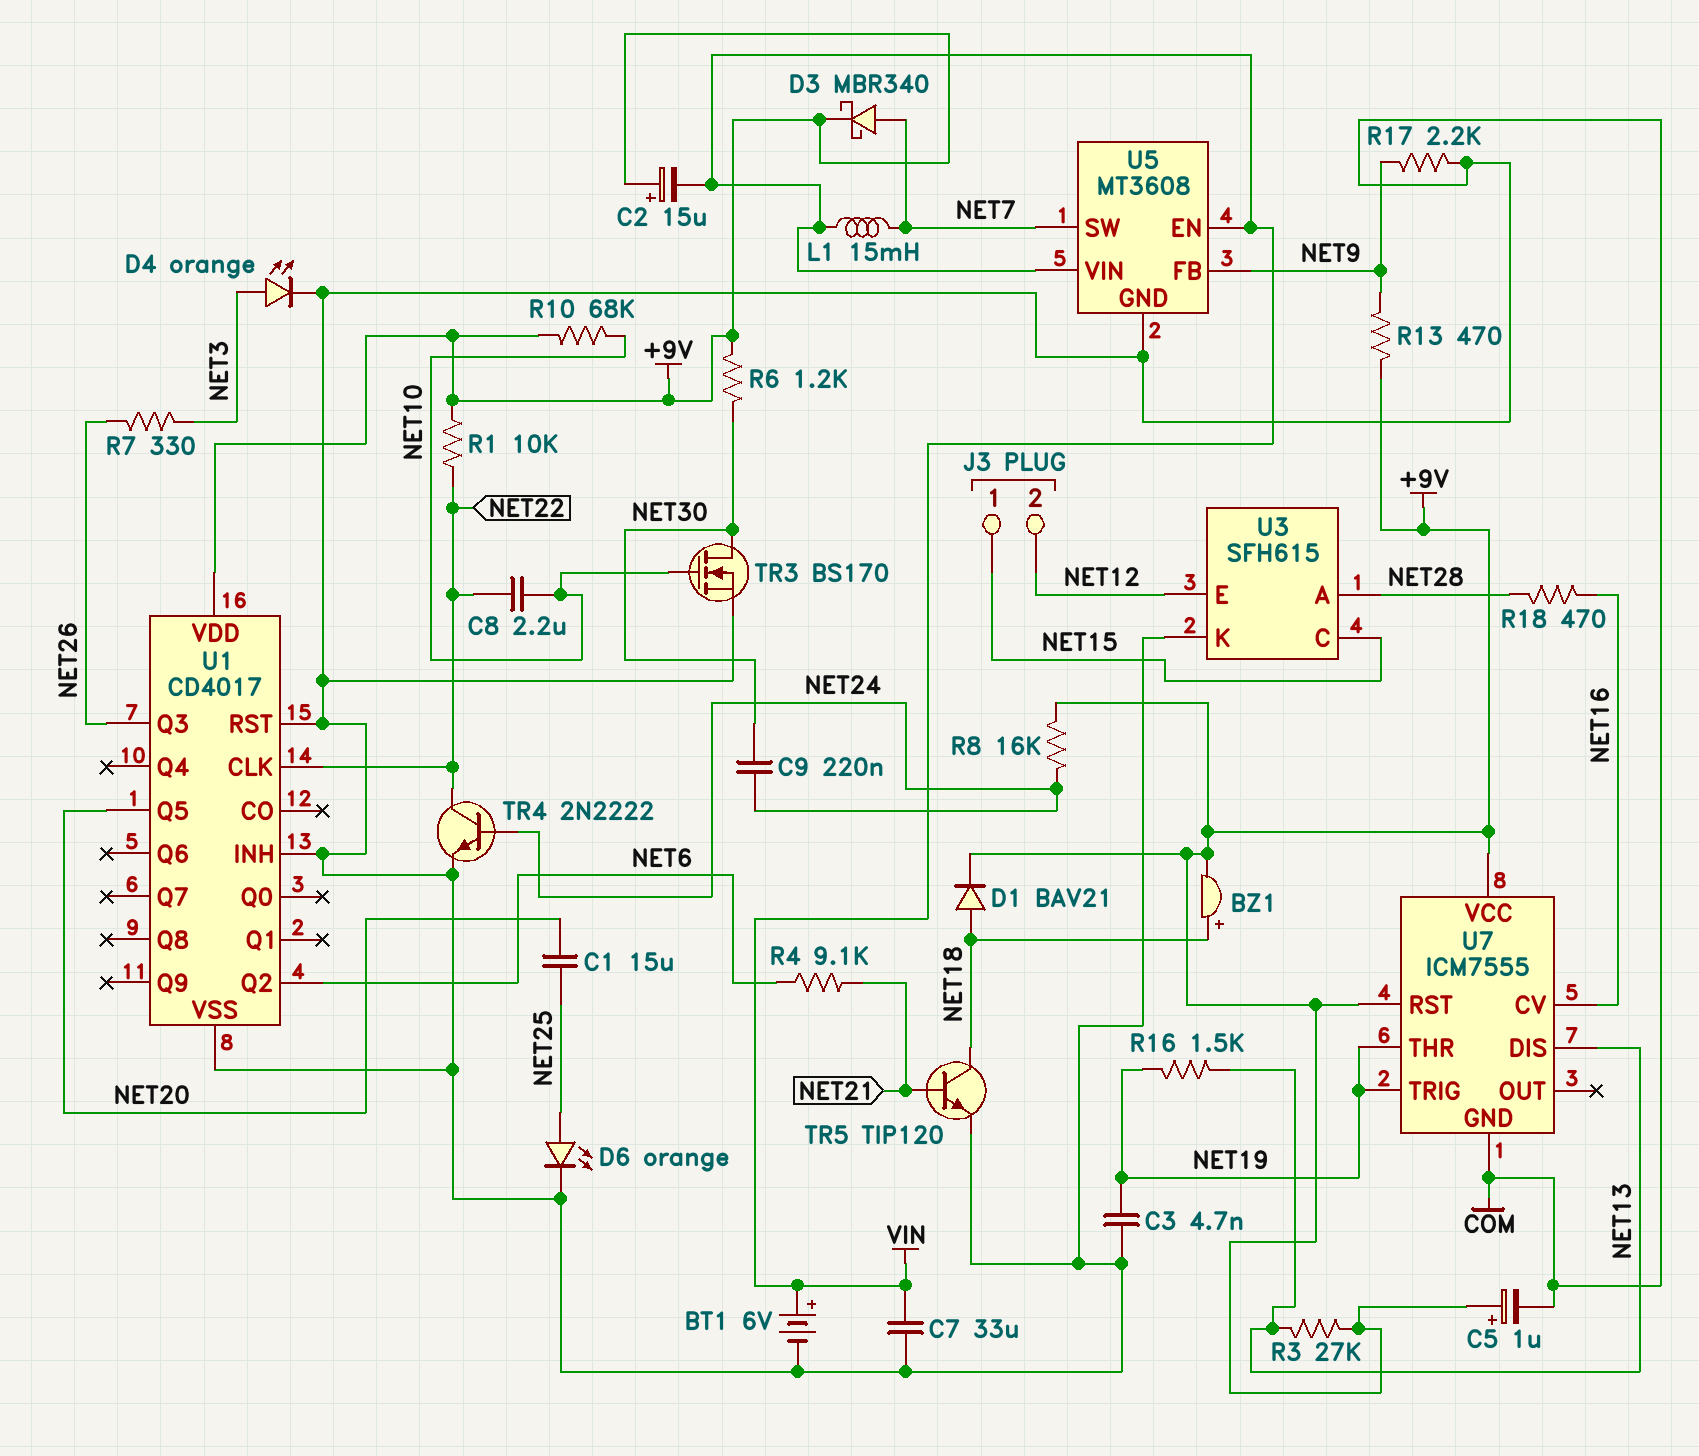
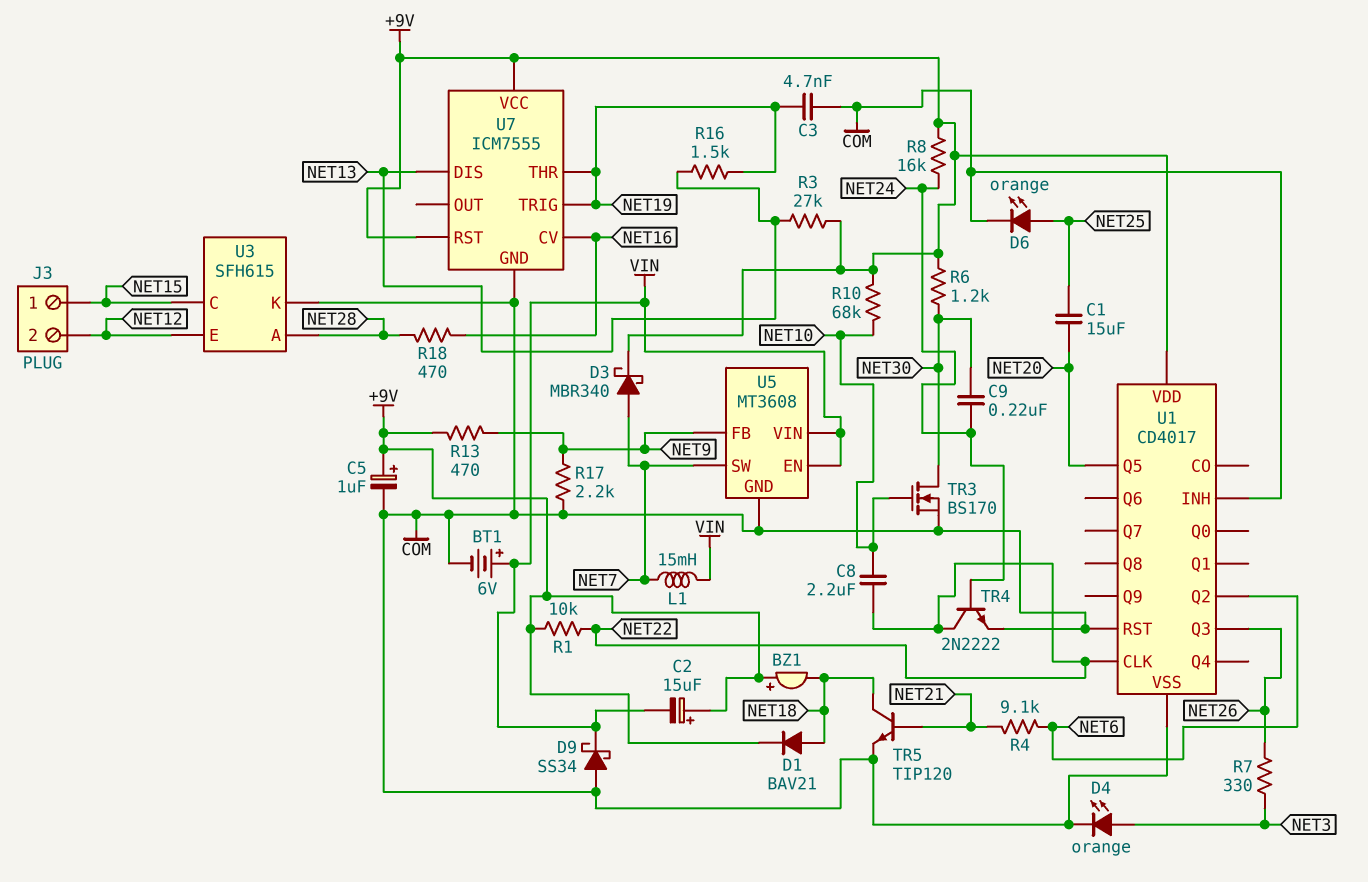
BZ1: buzzer (plus NET18, minus +9V) -> buzzer (plus +9V, minus NET18)
C7: 33uF (COM, VIN) -> none
D9: none -> schottky SS34 (A COM, K VIN)

